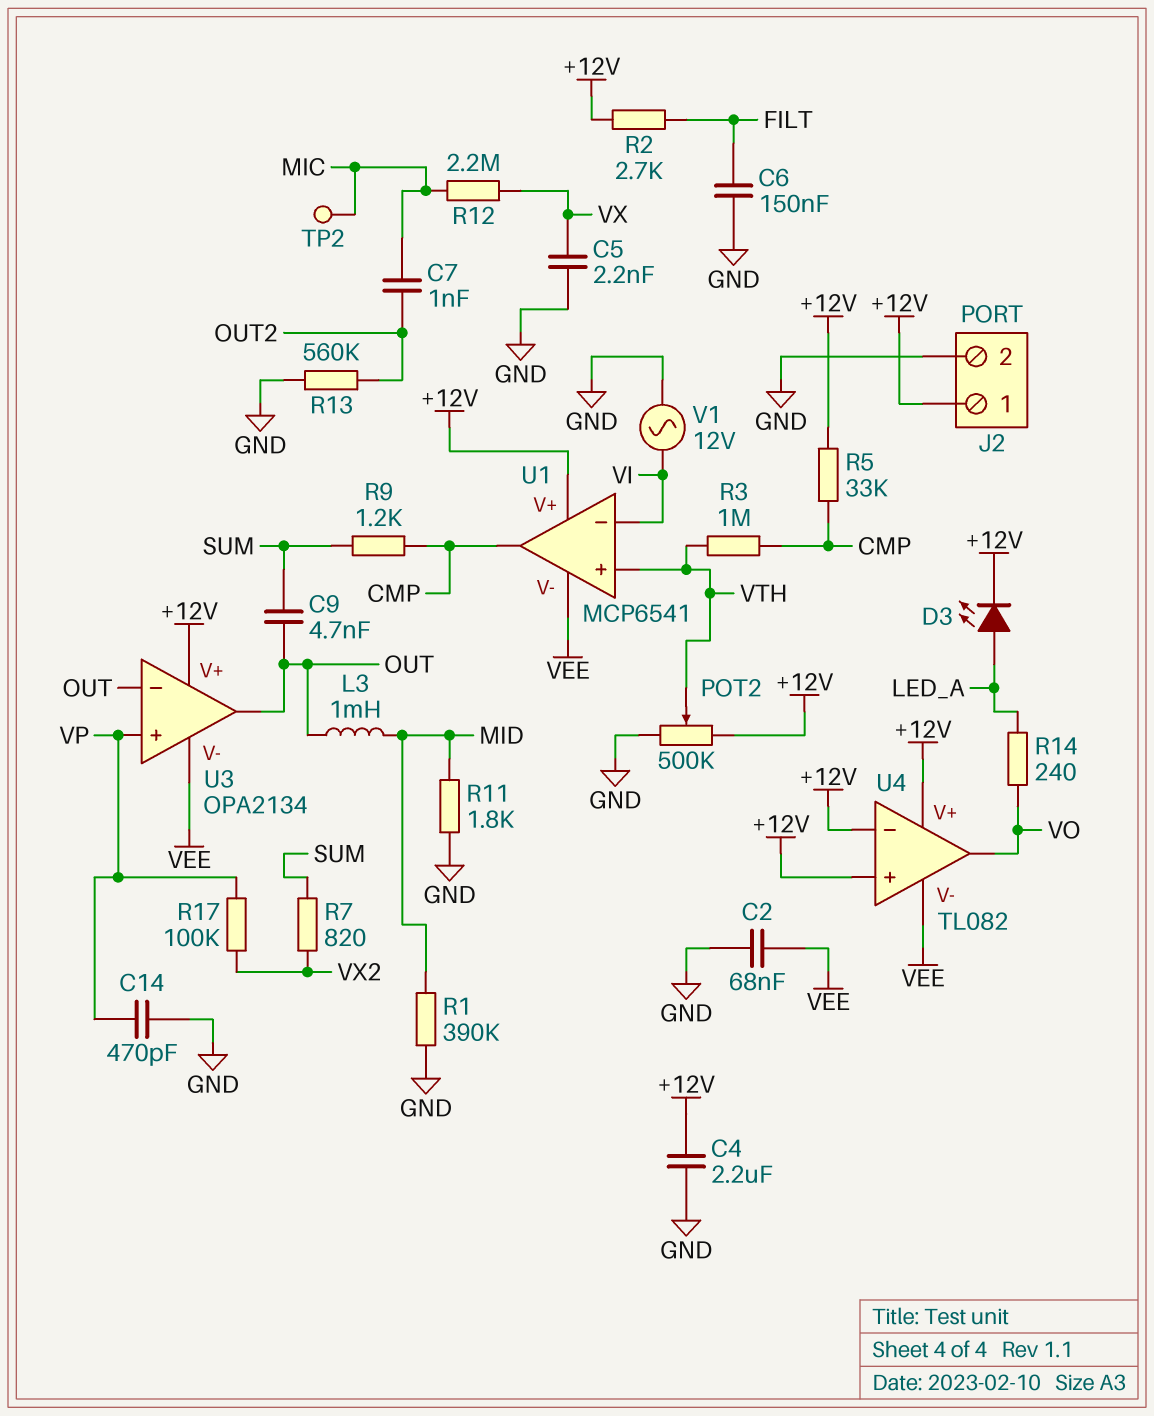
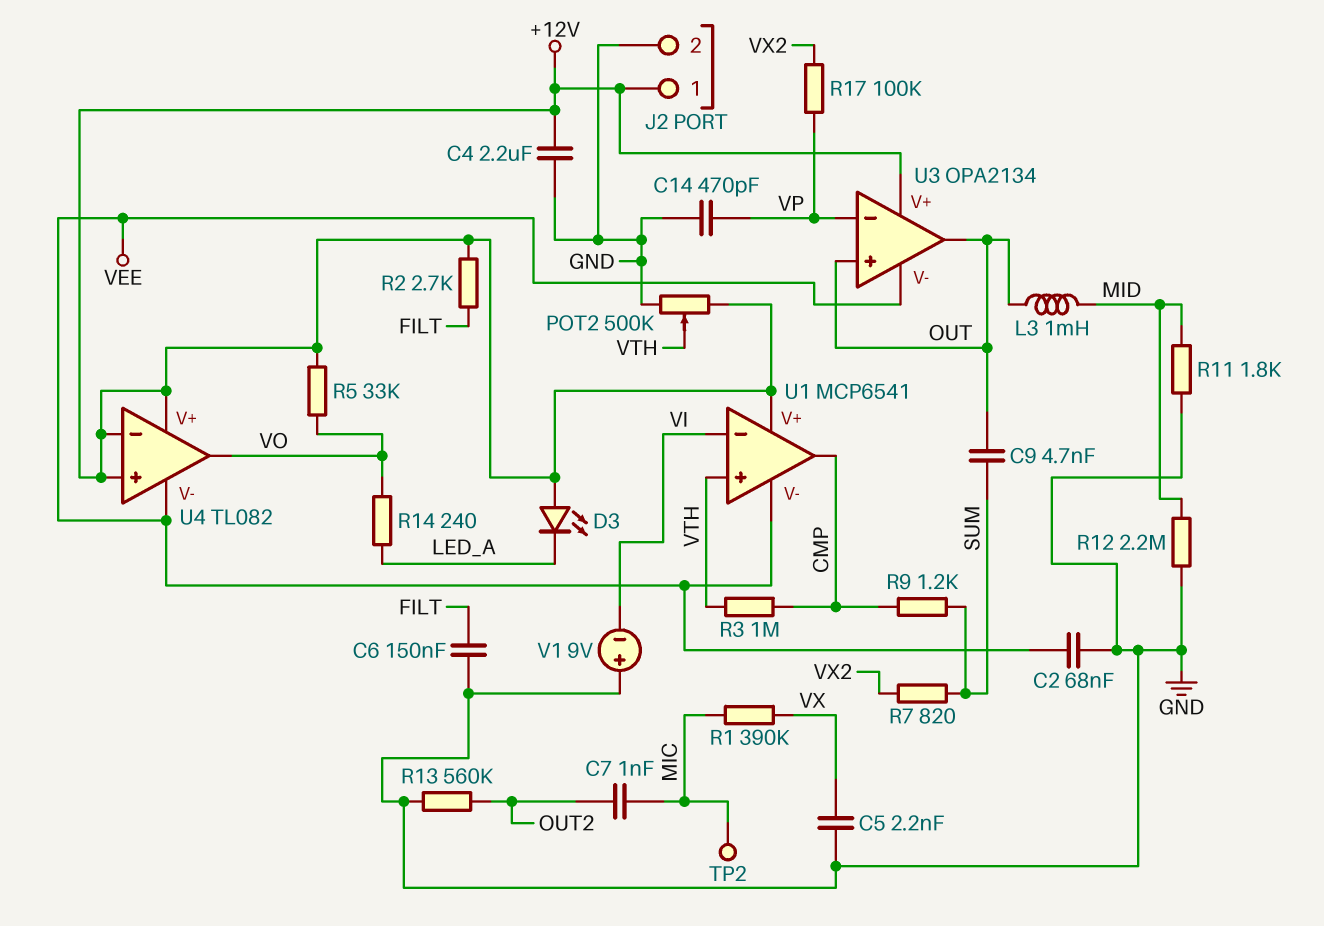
D3: LED (A LED_A, K +12V) -> LED (A +12V, K LED_A)
R1: 390k (GND, MID) -> 390k (MIC, VX)
R5: 33k (+12V, CMP) -> 33k (+12V, VO)
R12: 2.2M (MIC, VX) -> 2.2M (GND, MID)
U3 pin in+: VP -> OUT
U3 pin in-: OUT -> VP
V1: AC 12V (GND, VI) -> 9V (plus GND, minus VI)

